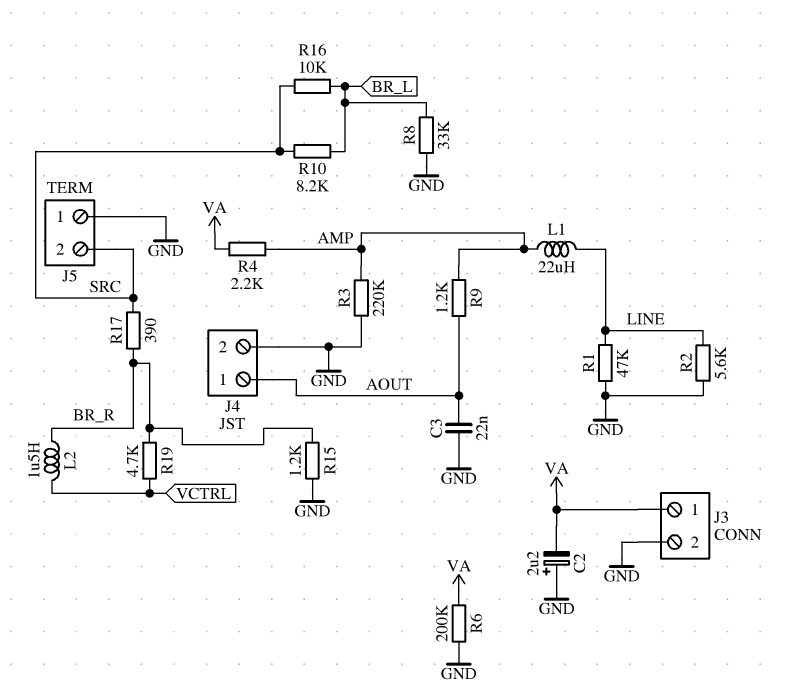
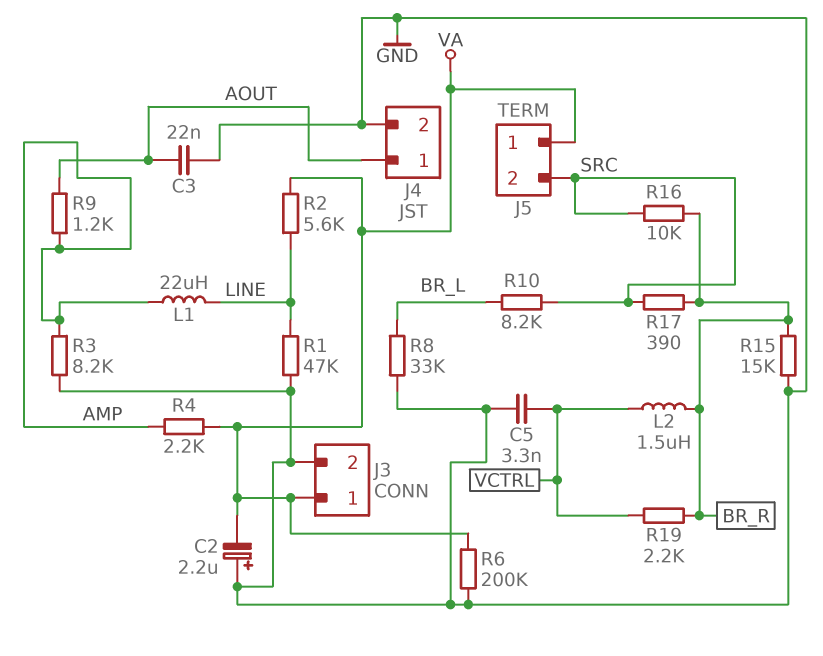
C5: none -> 3.3nF (GND, VCTRL)
J5 pin 1: GND -> VA
R2: 5.6k (GND, LINE) -> 5.6k (LINE, VA)
R3: 220k (AMP, GND) -> 8.2k (AMP, GND)
R15: 1.2k (BR_R, GND) -> 15k (BR_R, GND)
R16: 10k (BR_L, SRC) -> 10k (BR_R, SRC)
R19: 4.7k (BR_R, VCTRL) -> 2.2k (BR_R, VCTRL)

